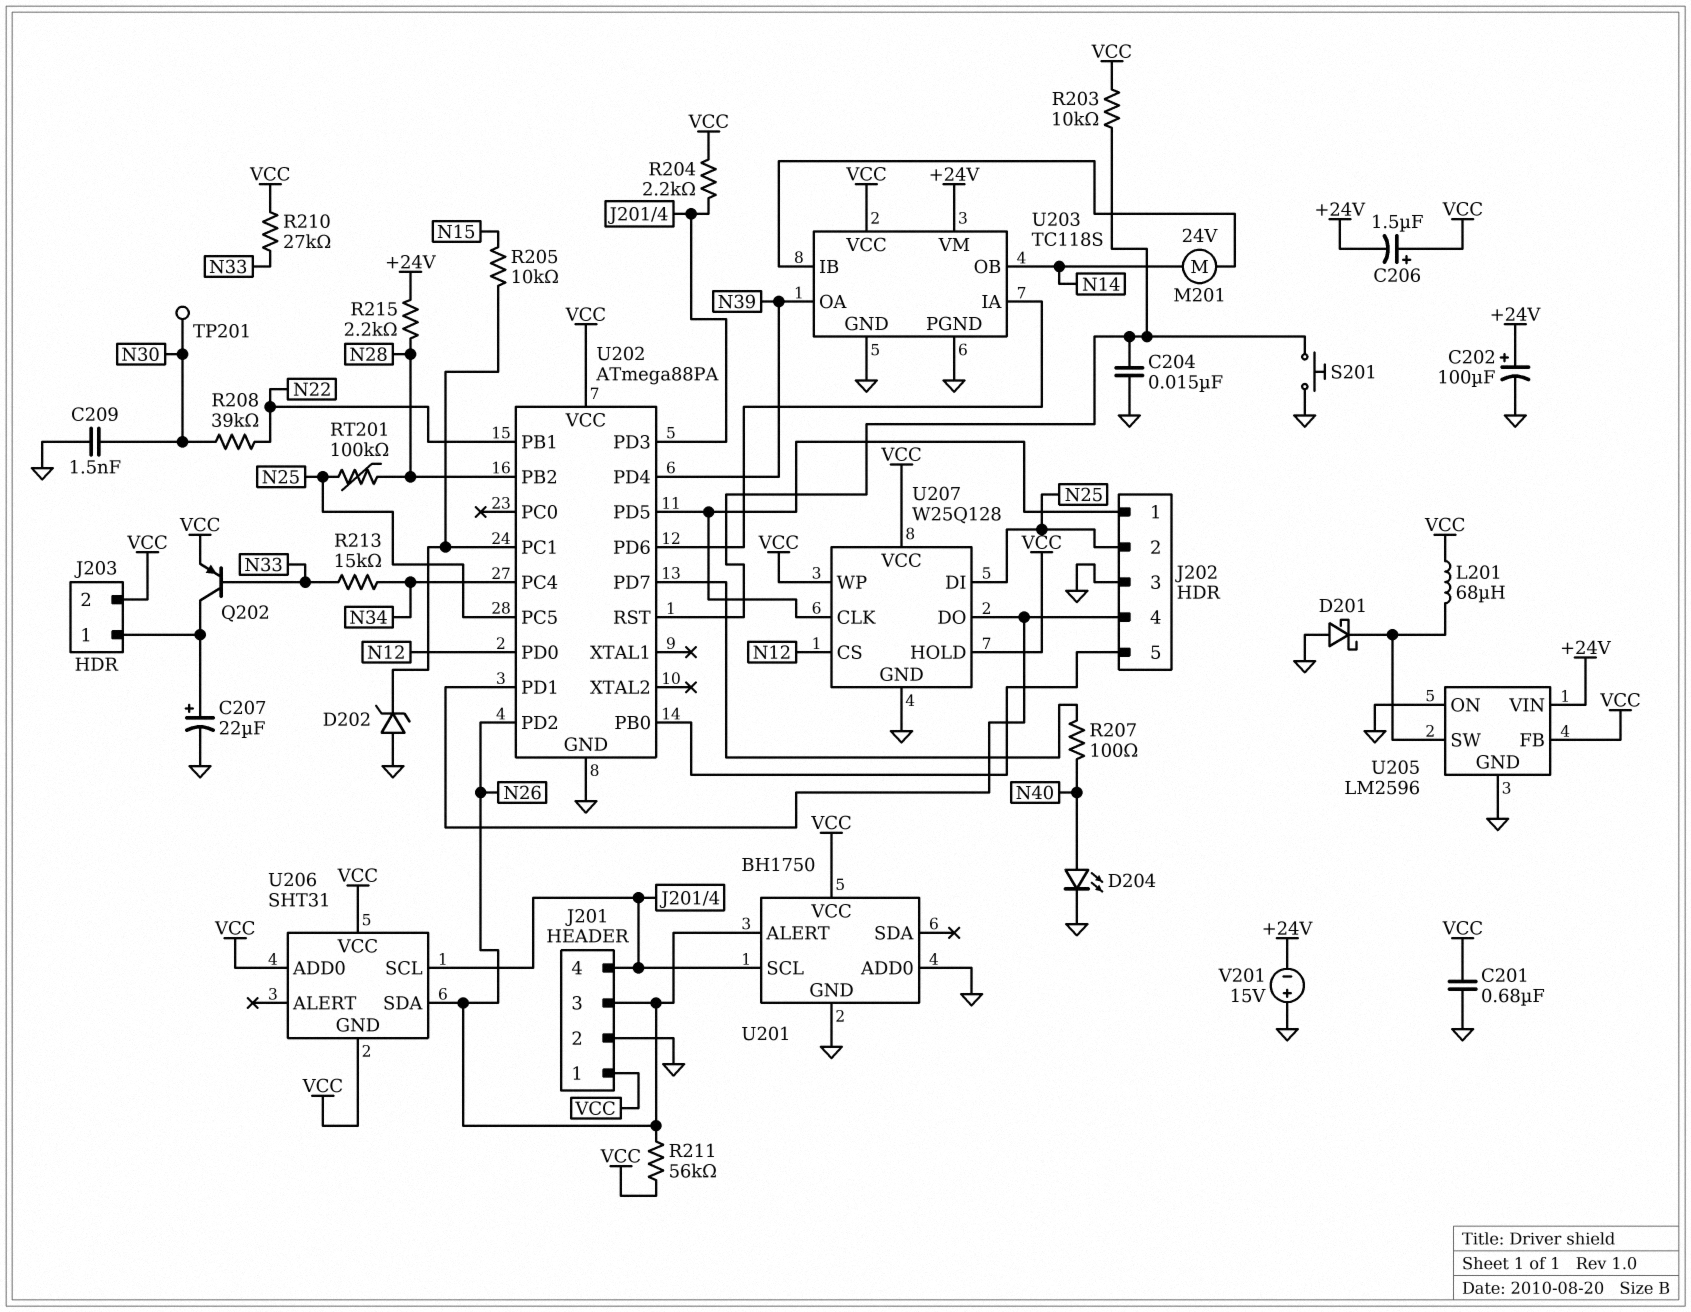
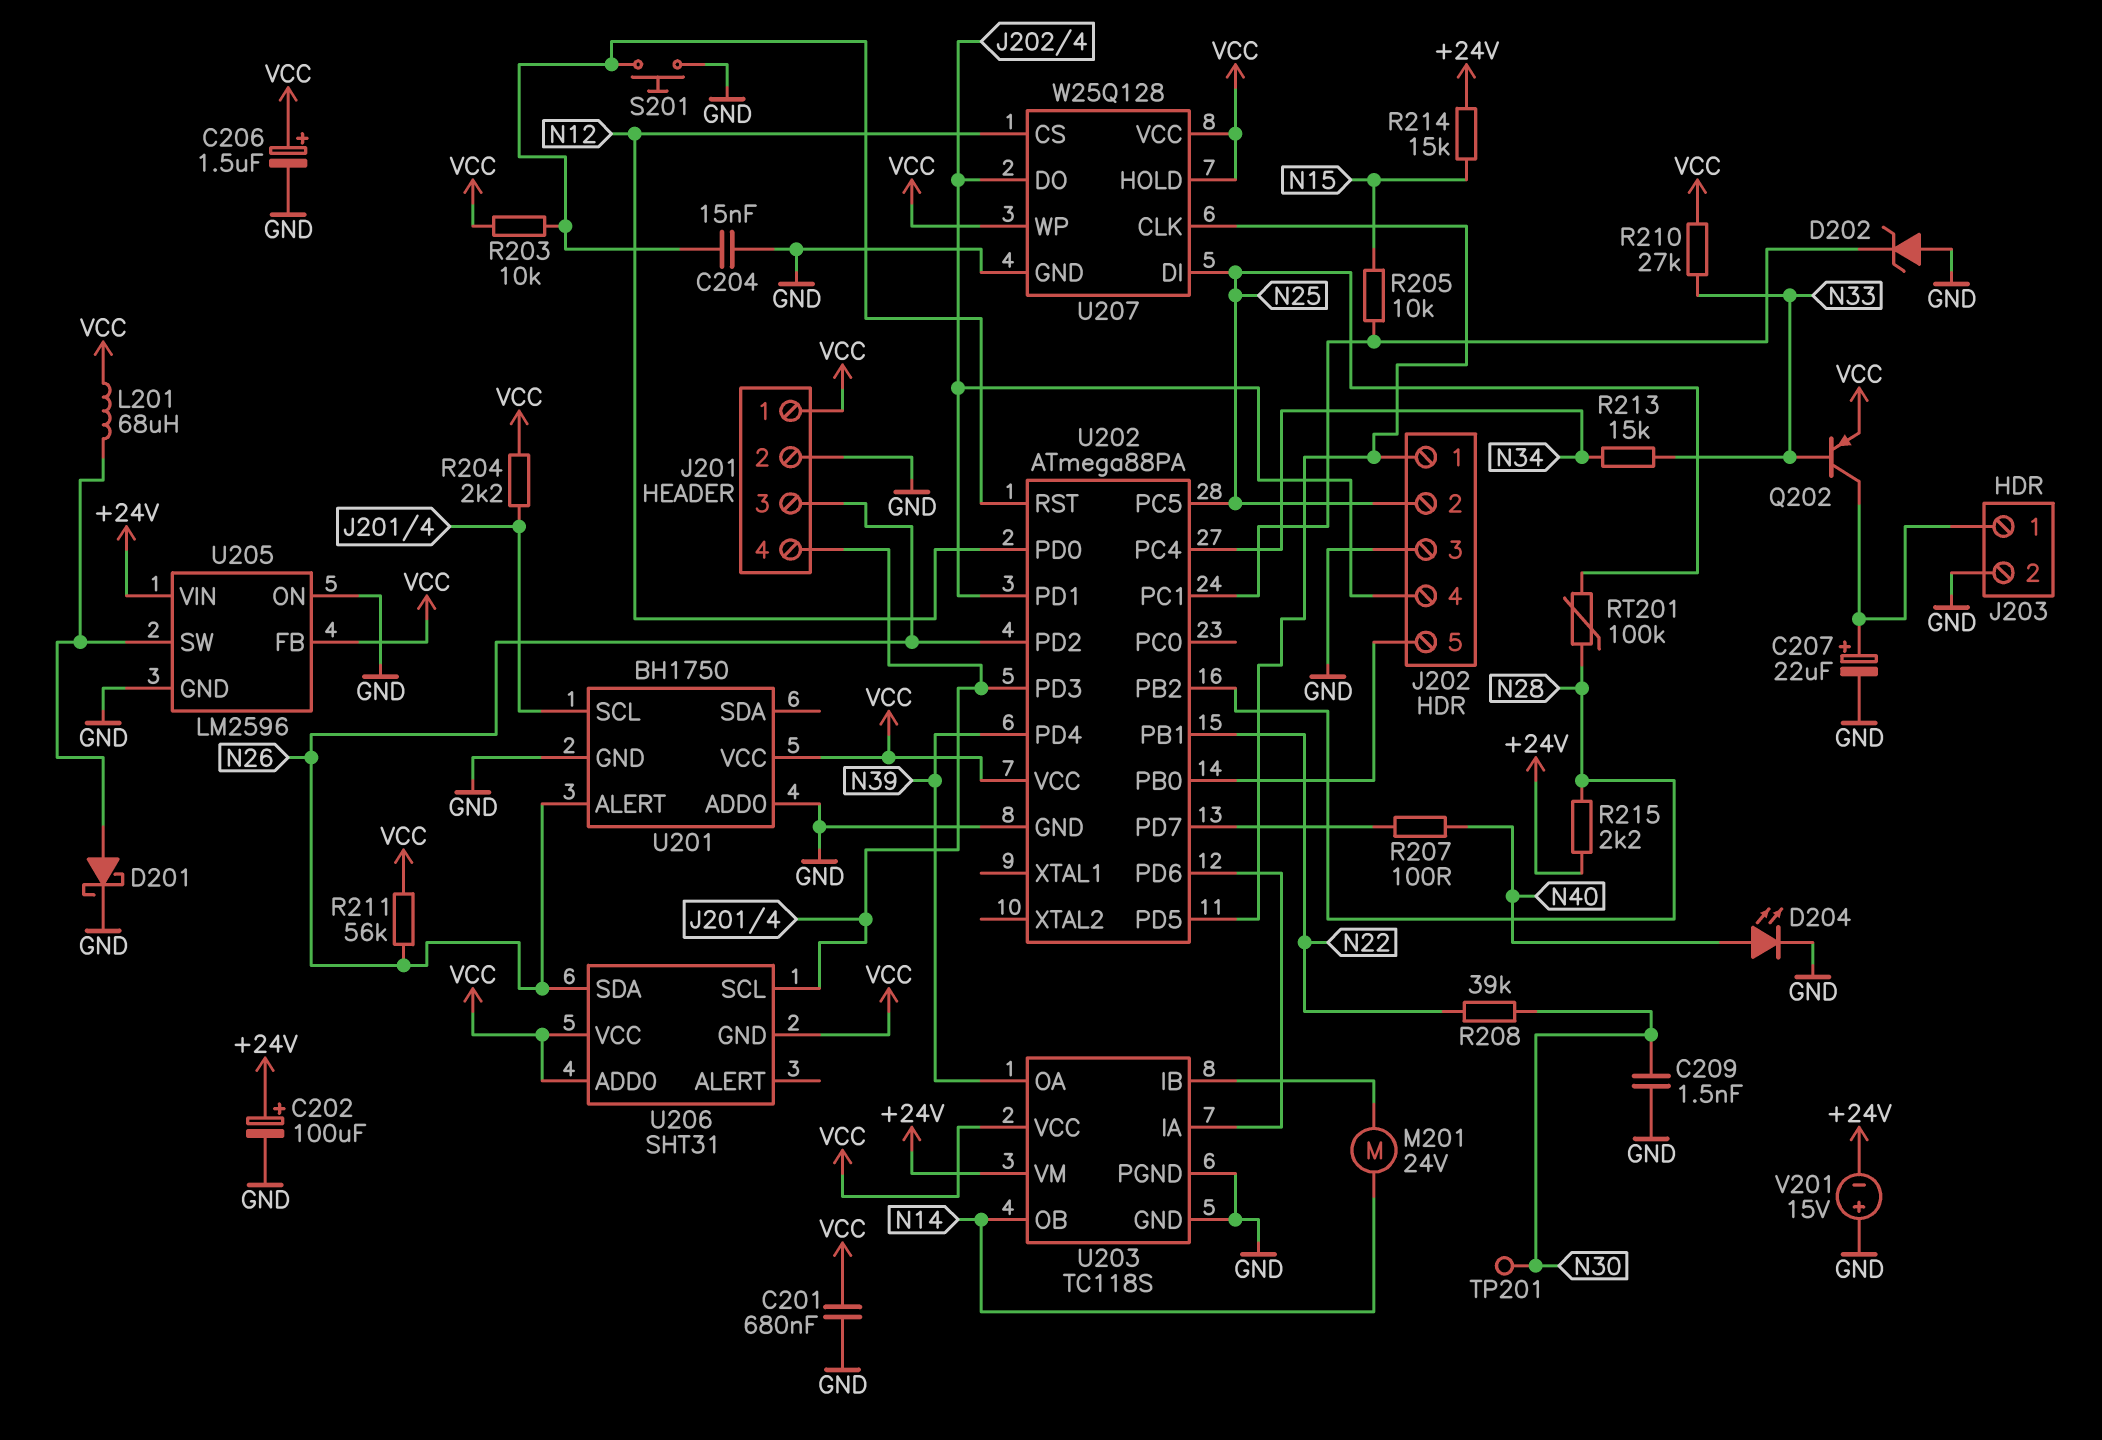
C206: 1.5uF (plus VCC, minus +24V) -> 1.5uF (plus VCC, minus GND)
D201: schottky (A GND, K U205/SW) -> schottky (A U205/SW, K GND)
J203 pin 2: VCC -> GND
R214: none -> 15k (+24V, N15)

